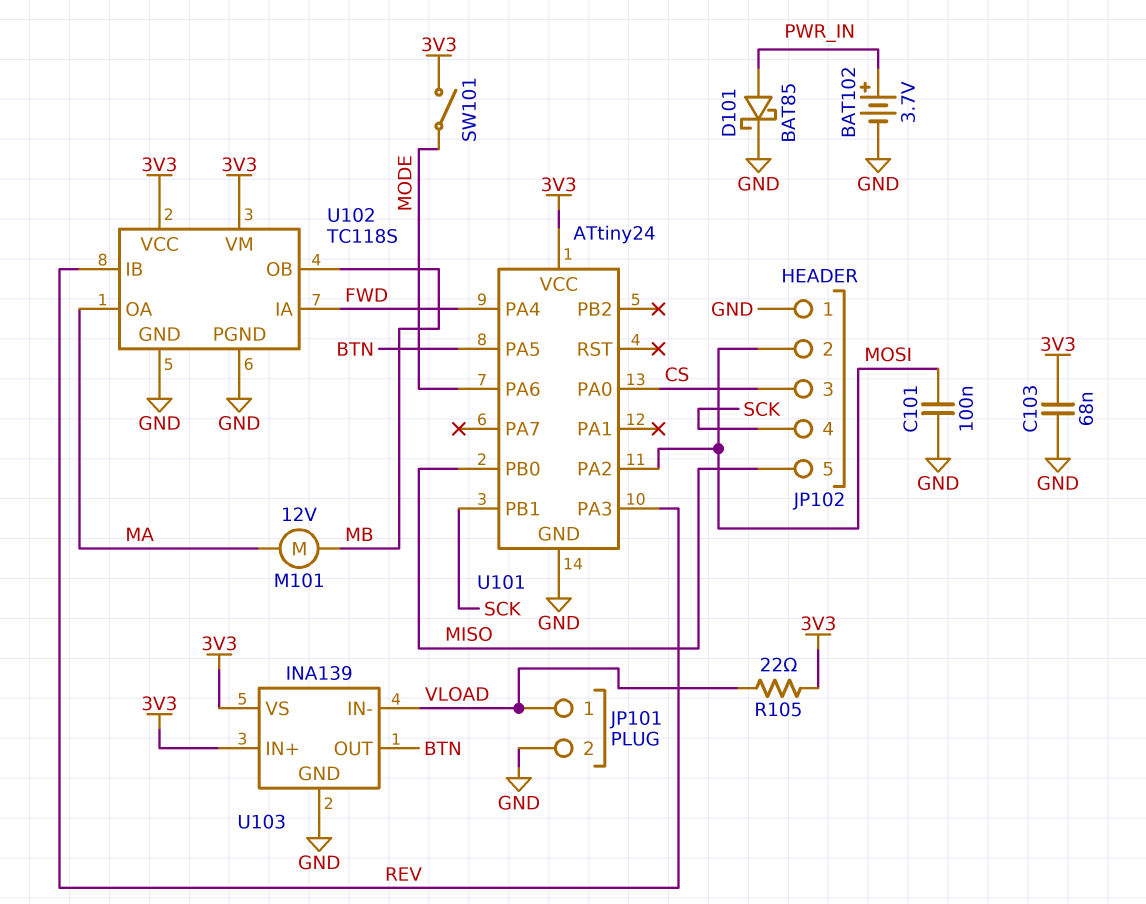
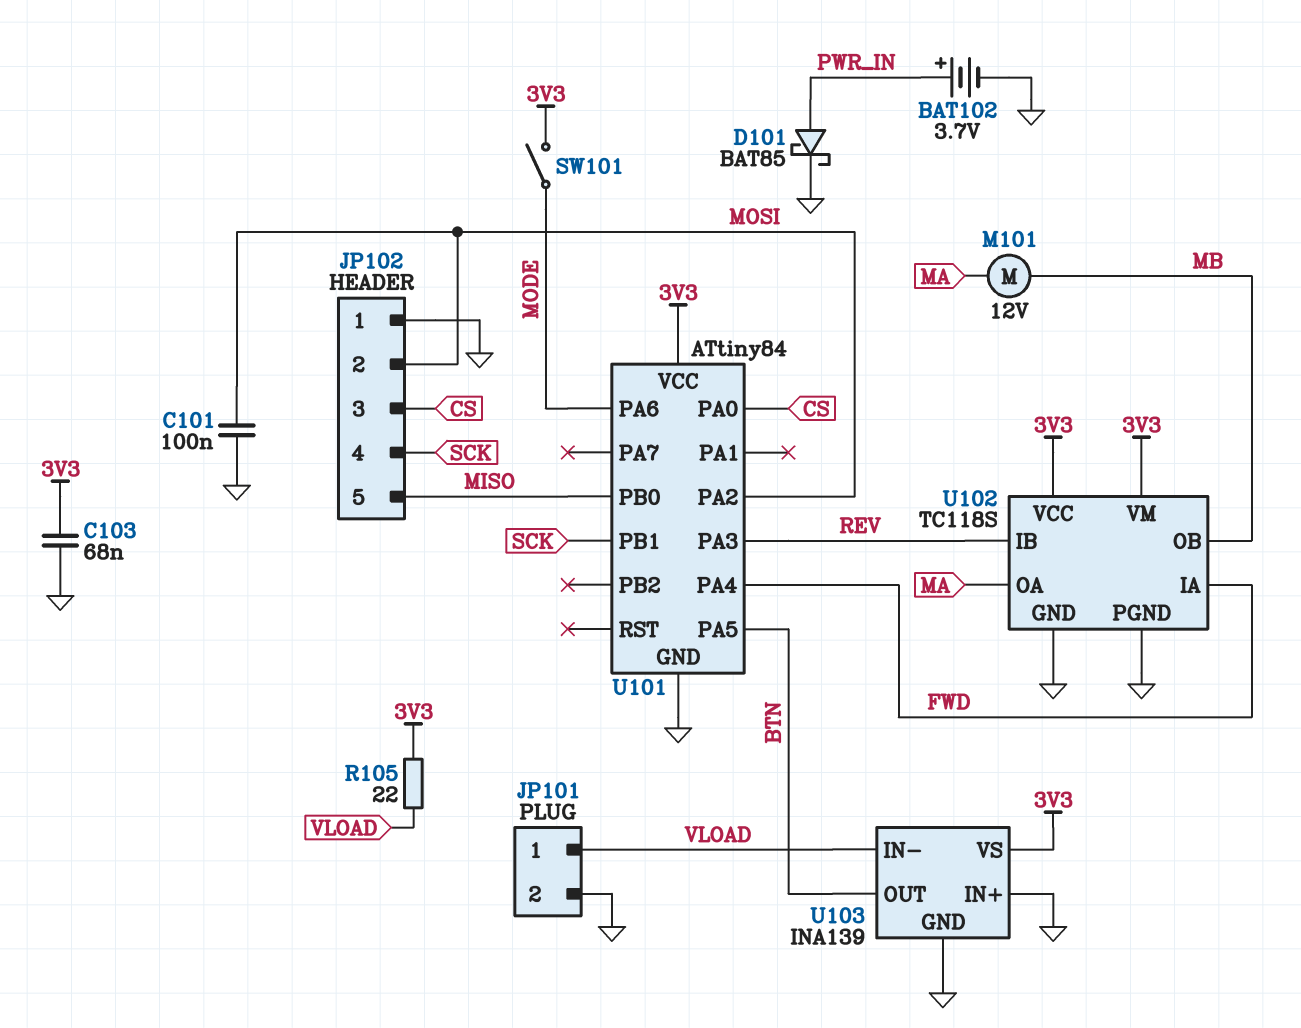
U101: ATtiny24 -> ATtiny84
U103 pin IN+: 3V3 -> GND

